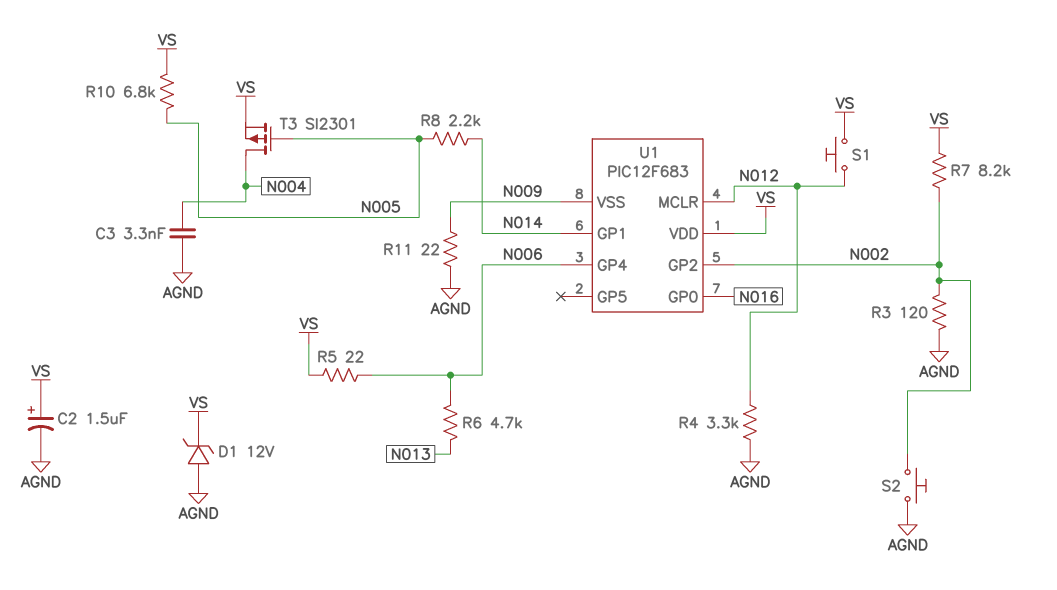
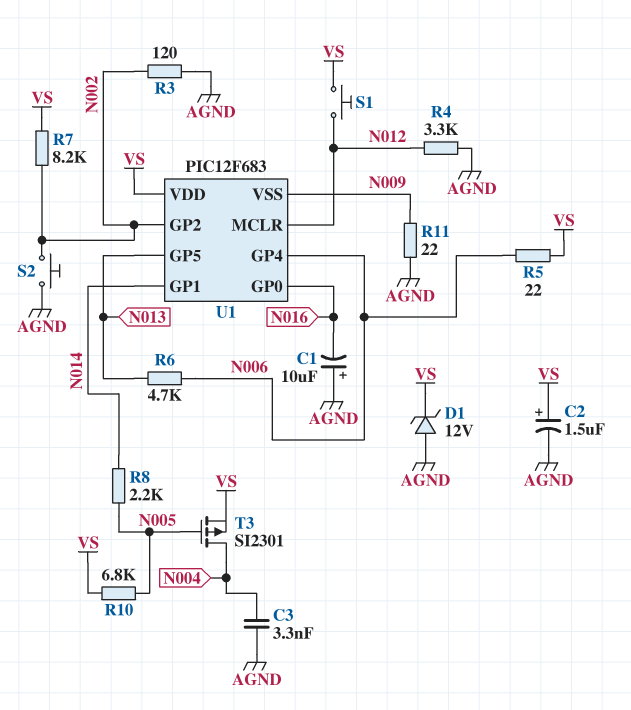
C1: none -> 10uF (plus AGND, minus N016)
U1 pin GP5: none -> N013

